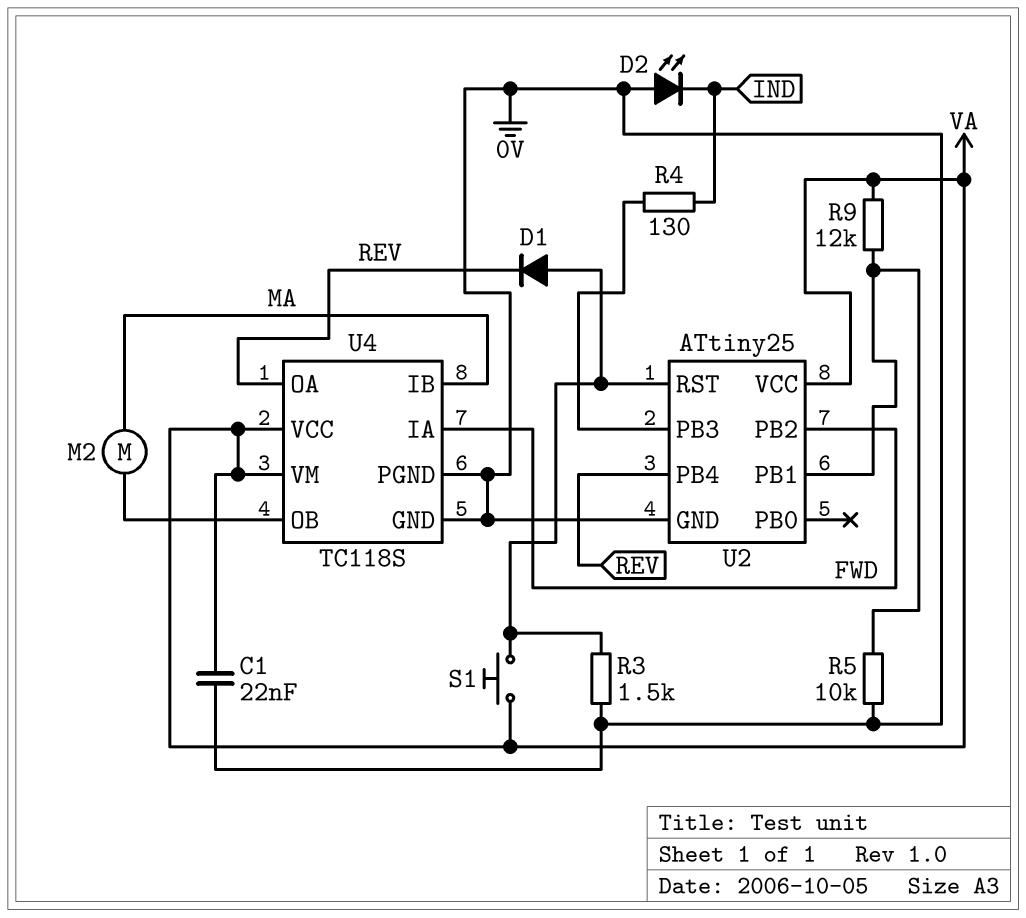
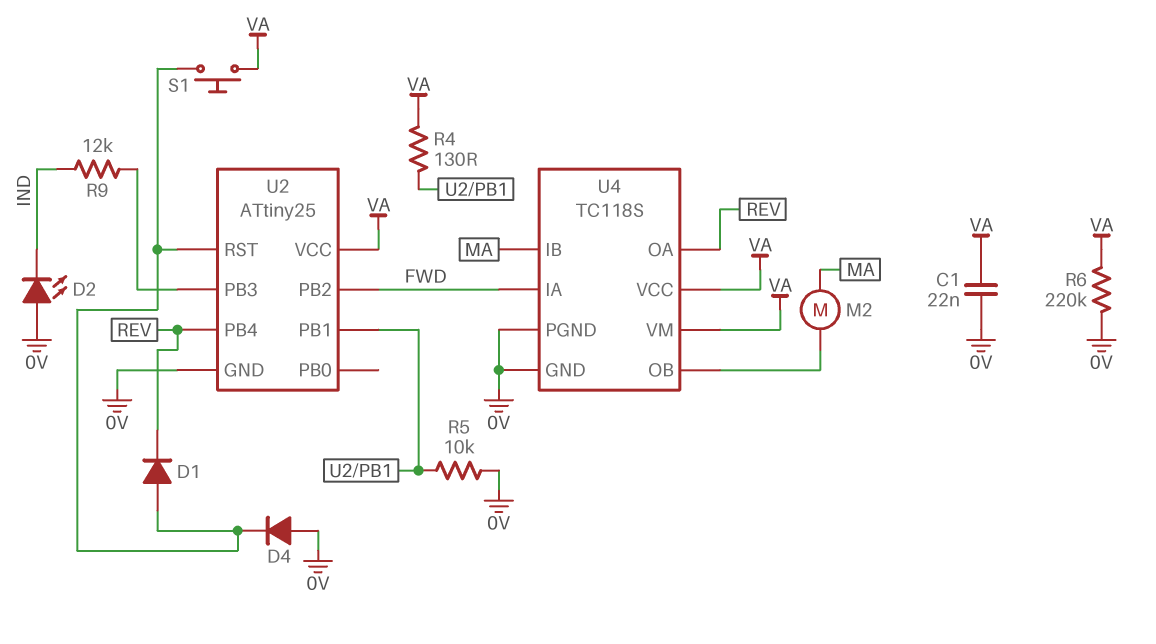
D4: none -> diode (A 0V, K U2/RST)
R3: 1.5k (0V, U2/RST) -> none
R4: 130 (IND, U2/PB3) -> 130 (U2/PB1, VA)
R6: none -> 220k (0V, VA)
R9: 12k (U2/PB1, VA) -> 12k (IND, U2/PB3)

